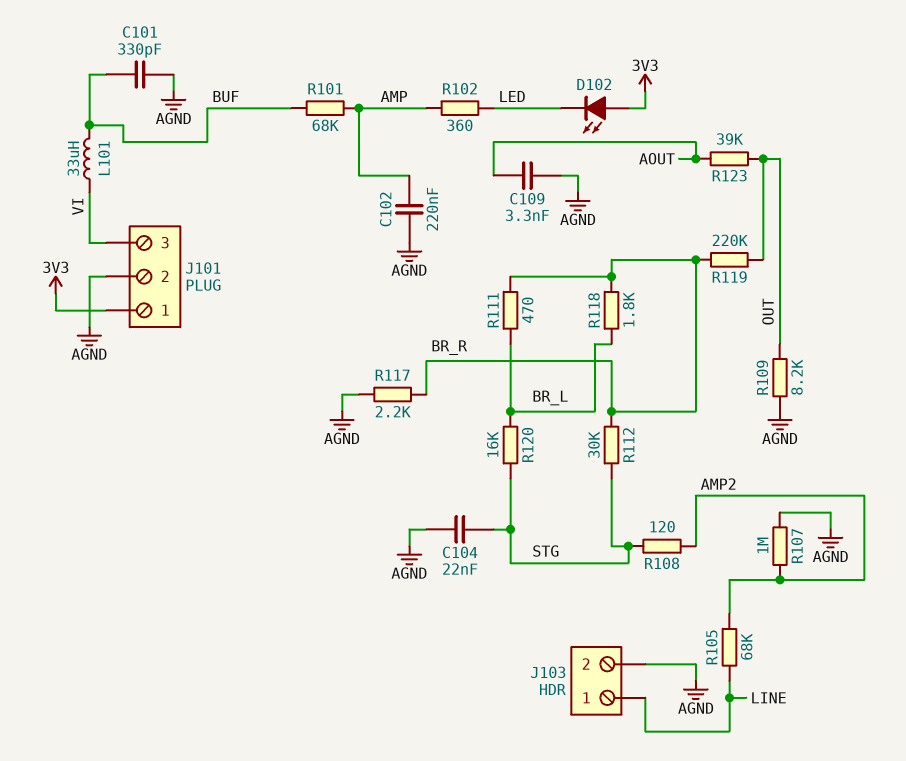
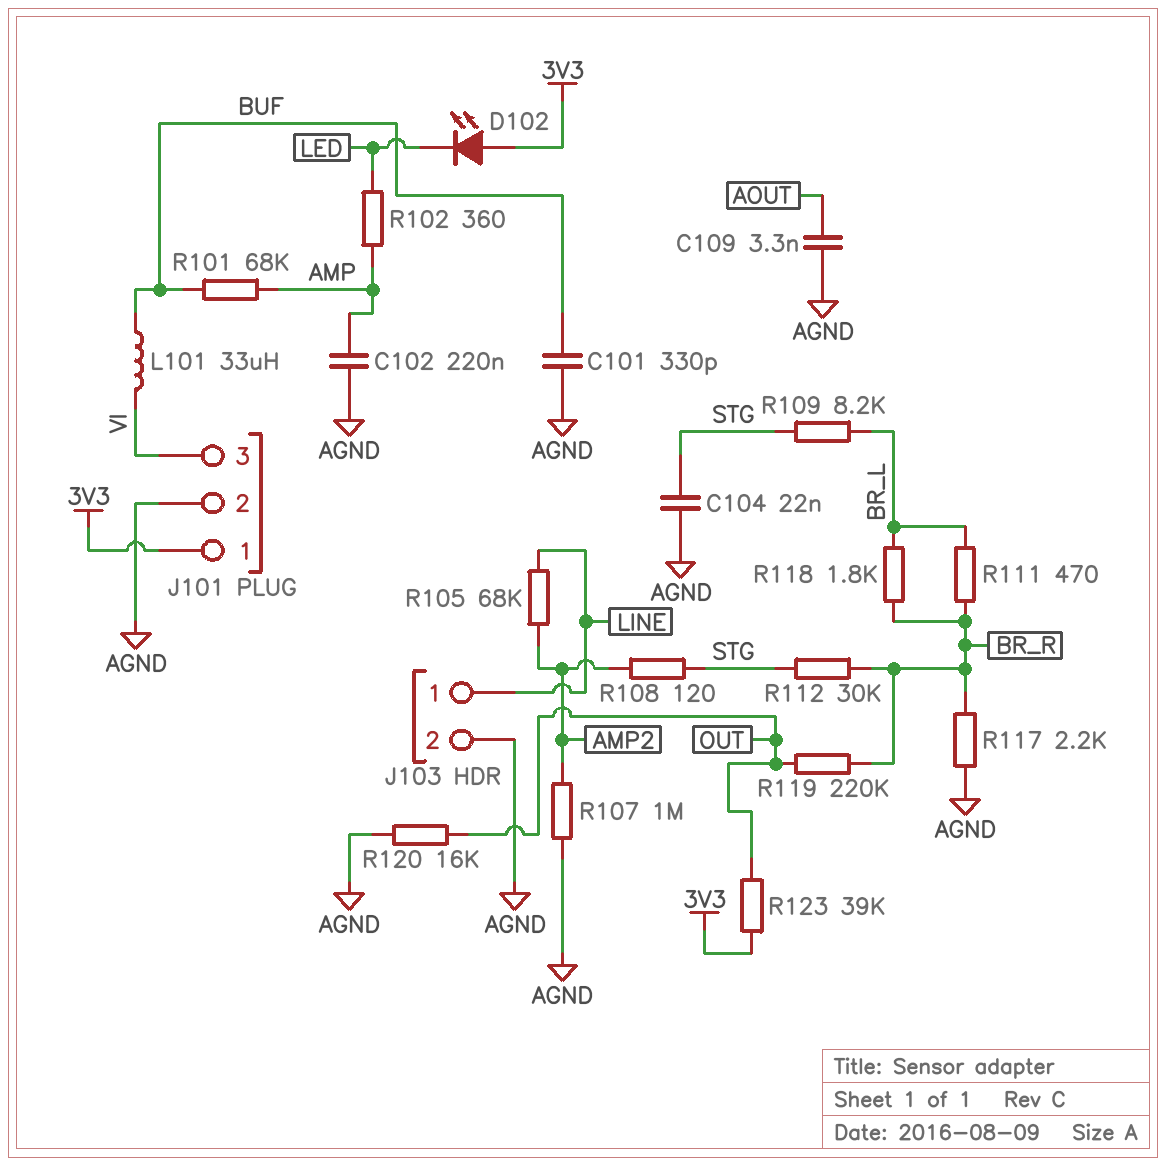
R109: 8.2k (AGND, OUT) -> 8.2k (BR_L, STG)
R120: 16k (BR_L, STG) -> 16k (AGND, OUT)
R123: 39k (AOUT, OUT) -> 39k (3V3, OUT)

